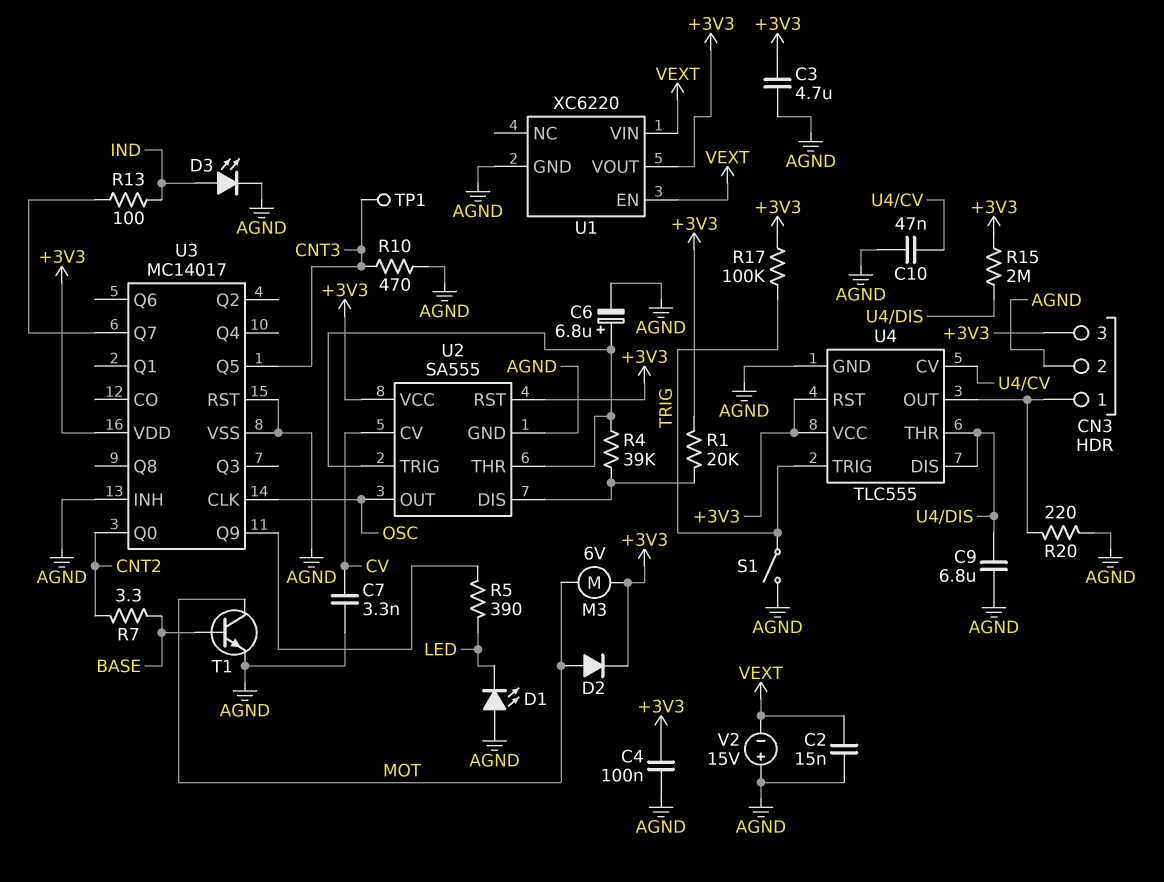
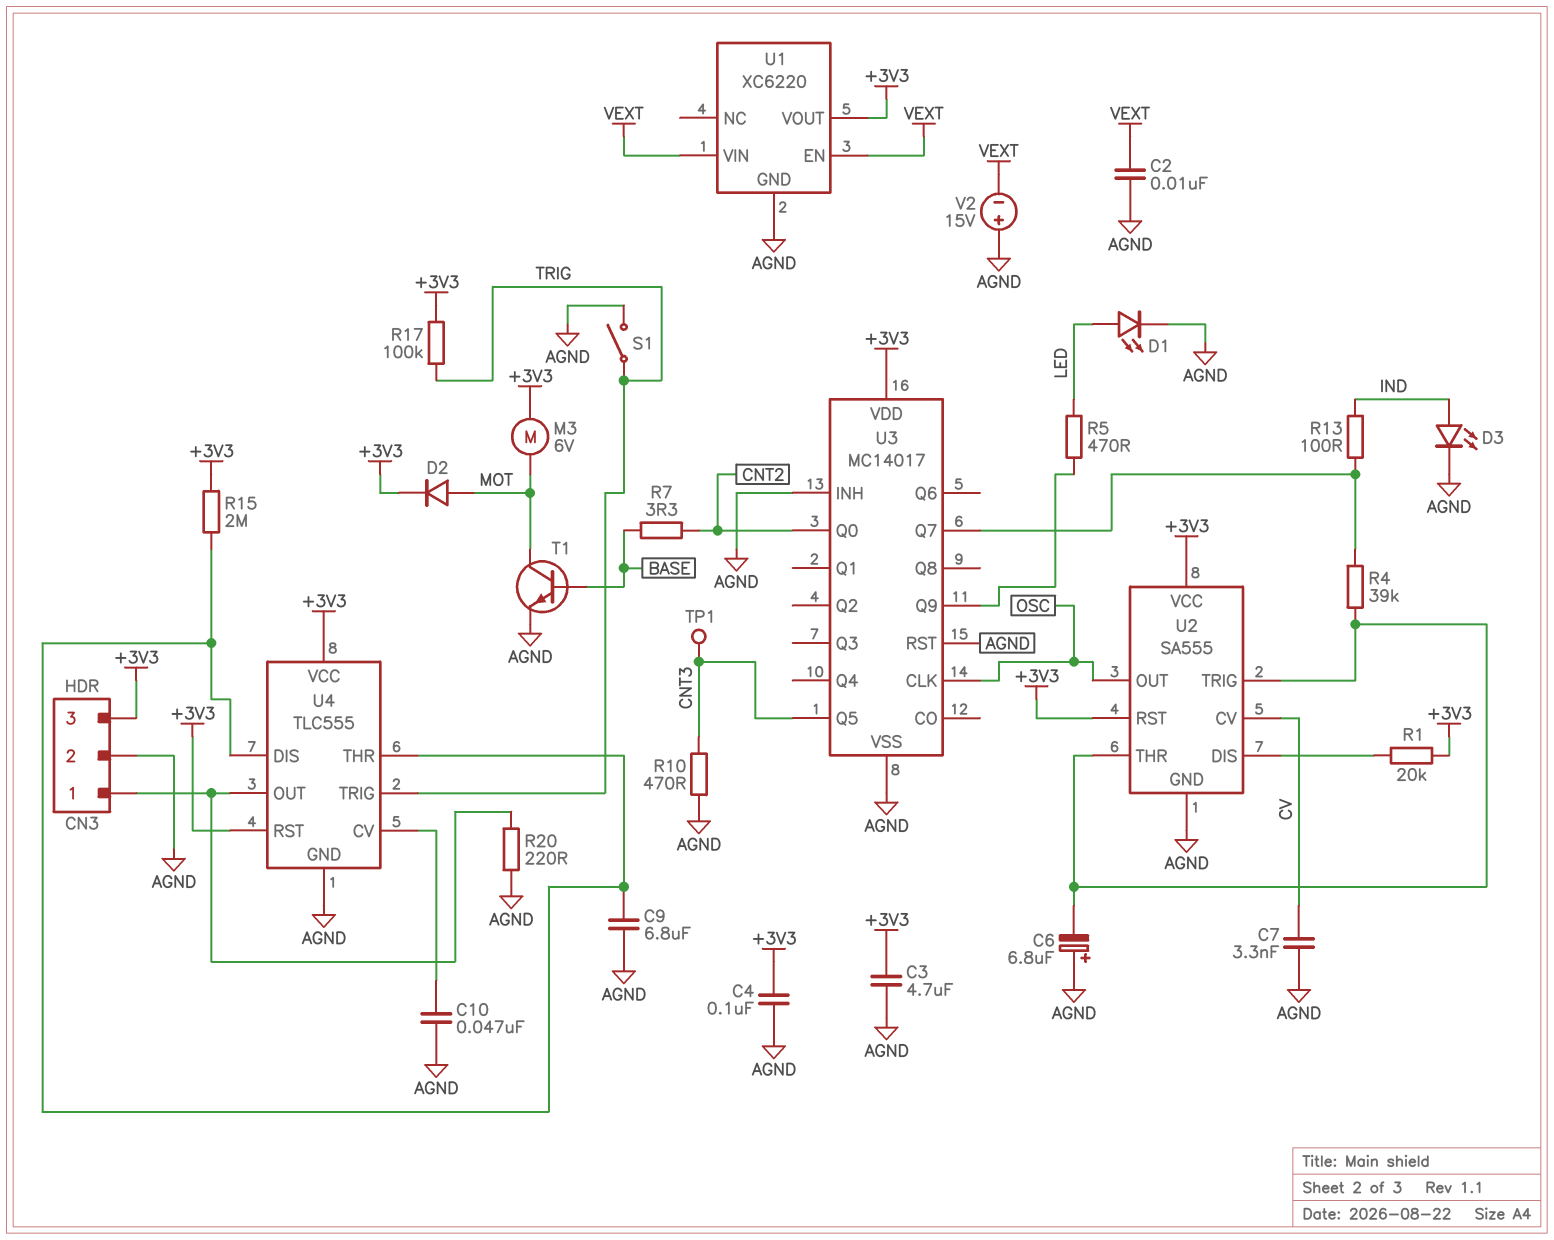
C2: 15nF (AGND, VEXT) -> 10nF (AGND, VEXT)
C6: 6.8uF (plus U2/THR, minus AGND) -> 6.8uF (plus AGND, minus U2/THR)
D1: LED (A AGND, K LED) -> LED (A LED, K AGND)
R4: 39k (U2/DIS, U2/THR) -> 39k (U2/THR, U3/Q7)
R5: 390 (LED, U3/Q9) -> 470 (LED, U3/Q9)

